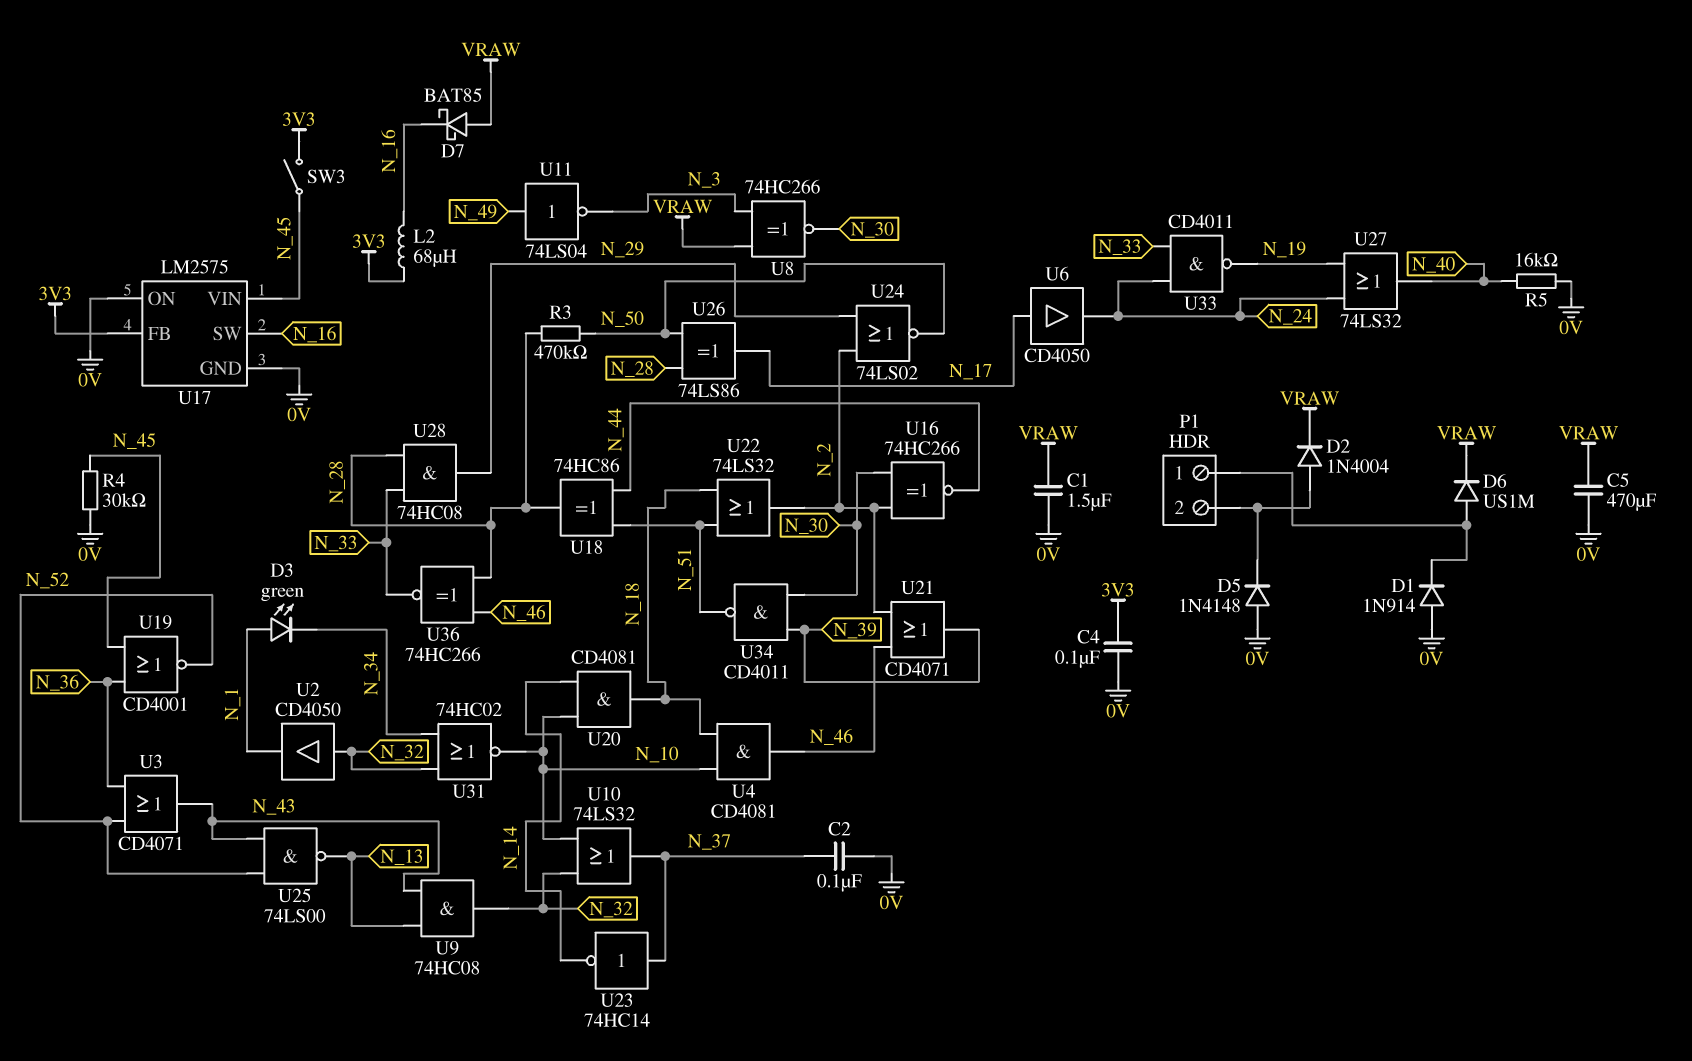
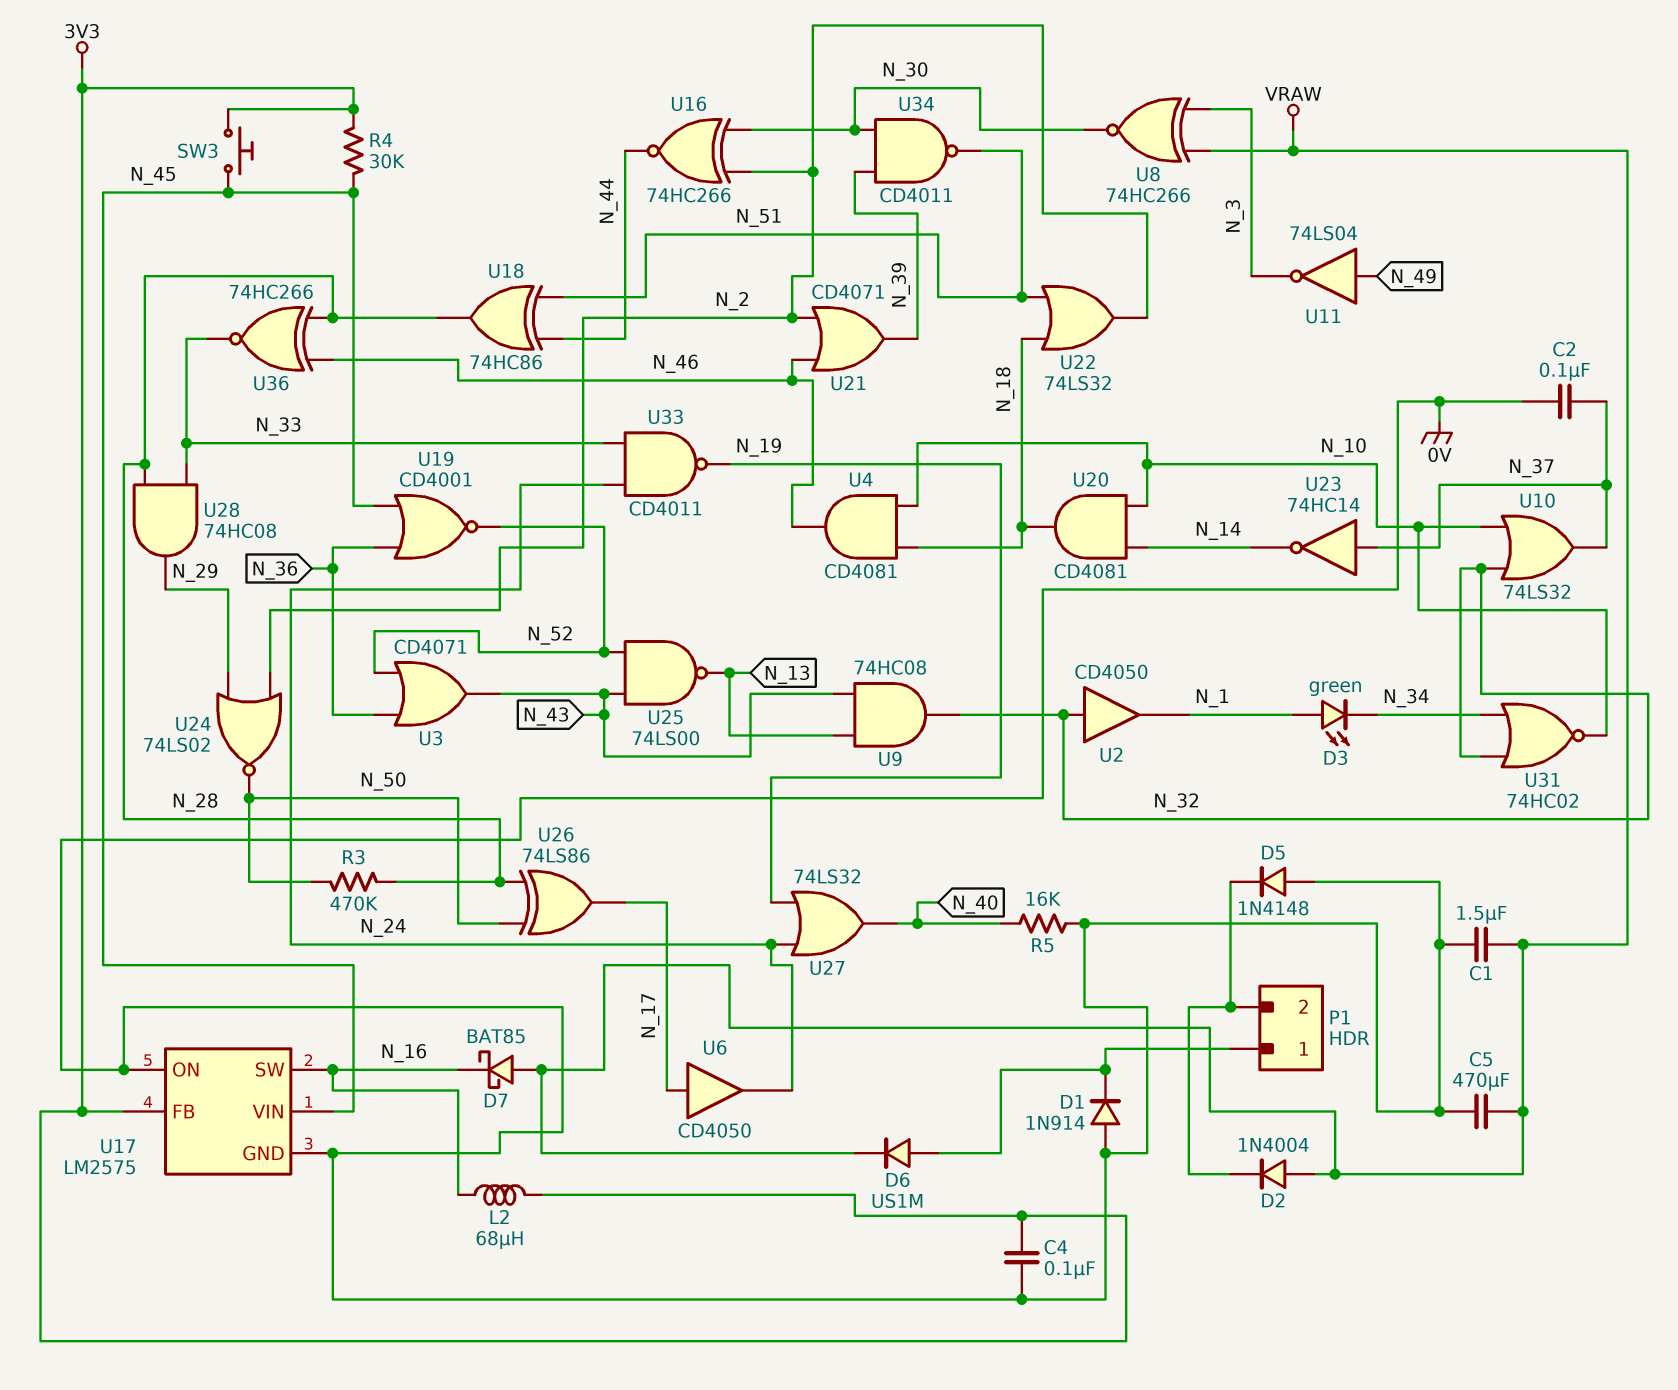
D2: diode 1N4004 (A P1/2, K VRAW) -> diode 1N4004 (A VRAW, K P1/2)
R4: 30k (0V, N_45) -> 30k (3V3, N_45)
SW3: switch (3V3, N_45) -> button (3V3, N_45)

